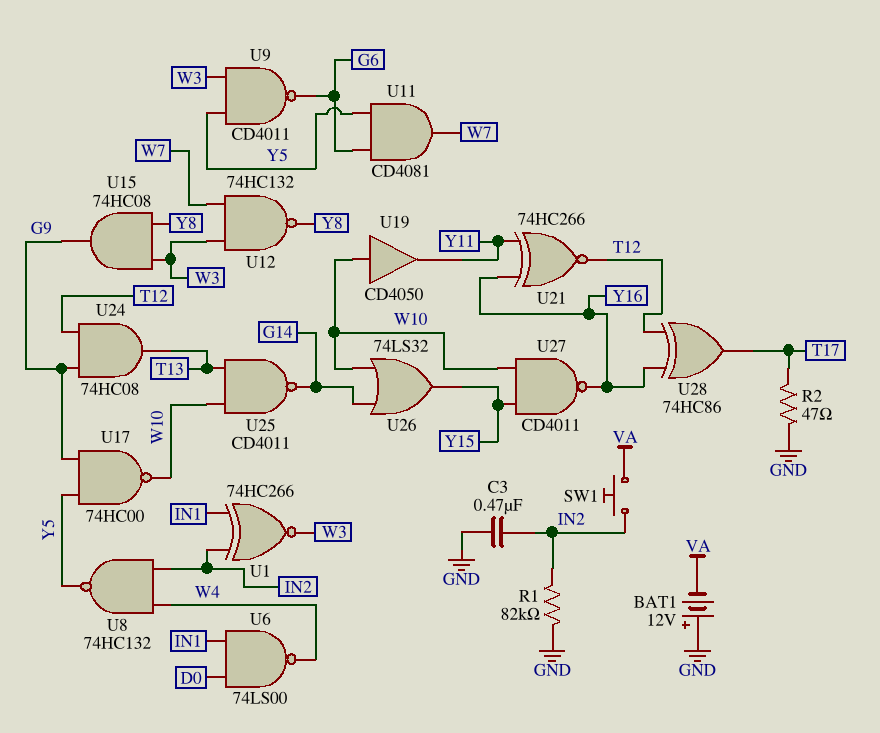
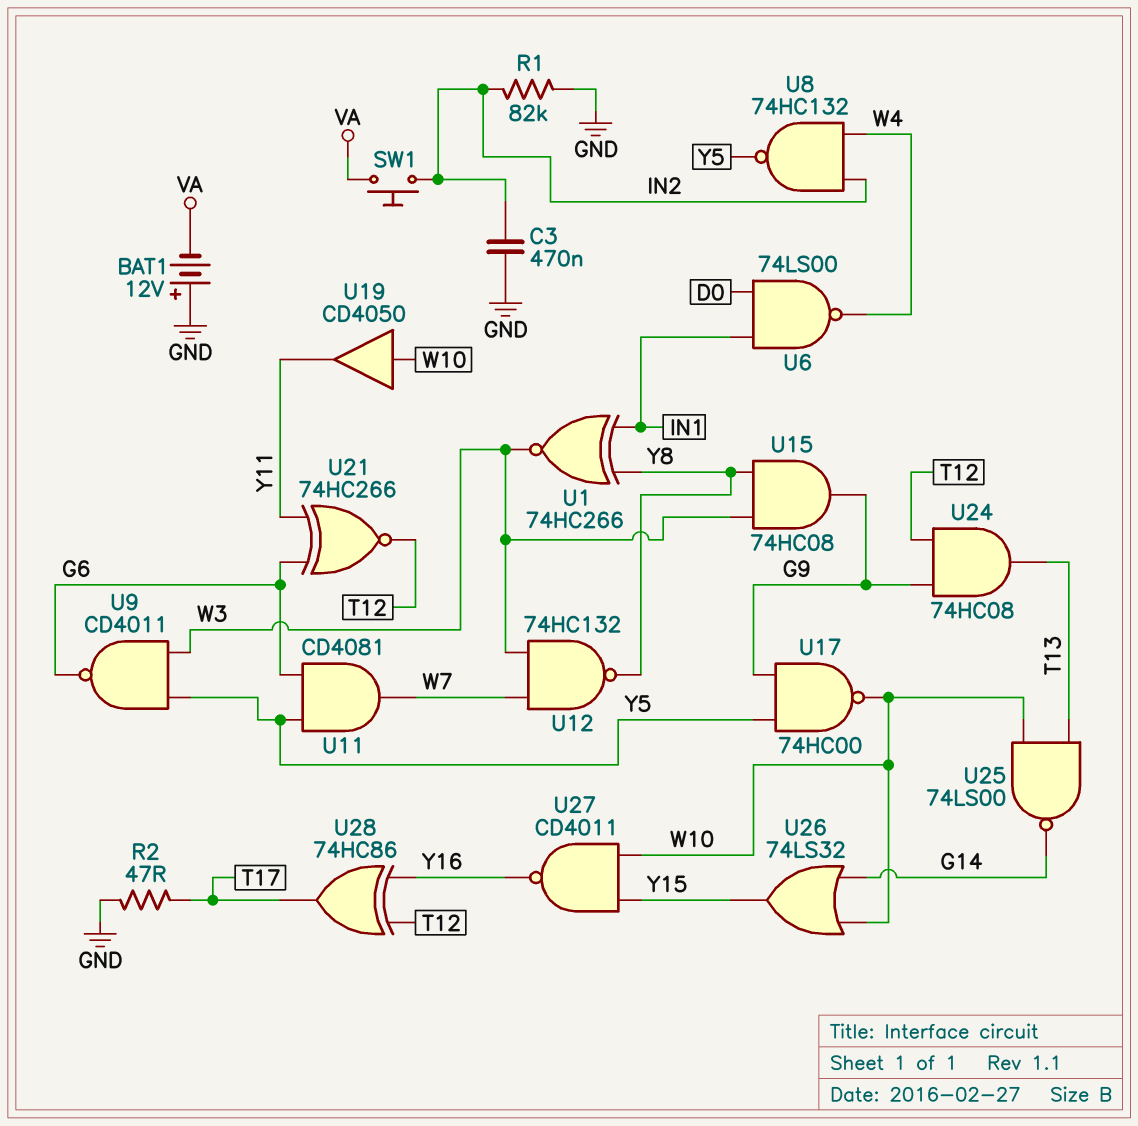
U1: XNOR 74HC266 (in IN1, in IN2, out W3) -> XNOR 74HC266 (in IN1, in Y8, out W3)
U21: XNOR 74HC266 (in Y11, in Y16, out T12) -> XNOR 74HC266 (in G6, in Y11, out T12)
U25: NAND CD4011 (in T13, in W10, out G14) -> NAND 74LS00 (in T13, in W10, out G14)

